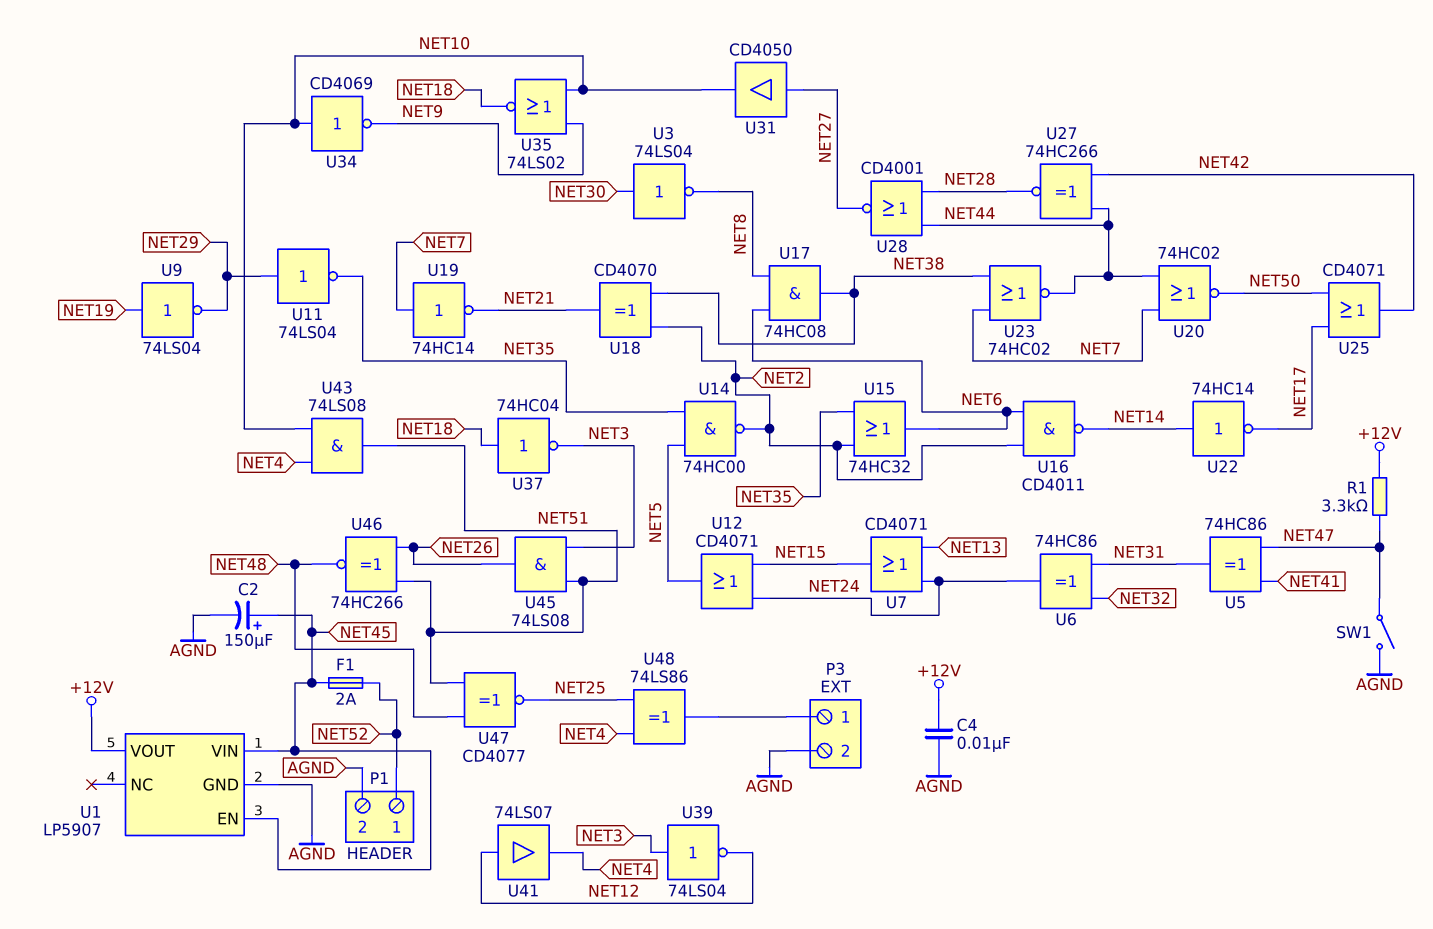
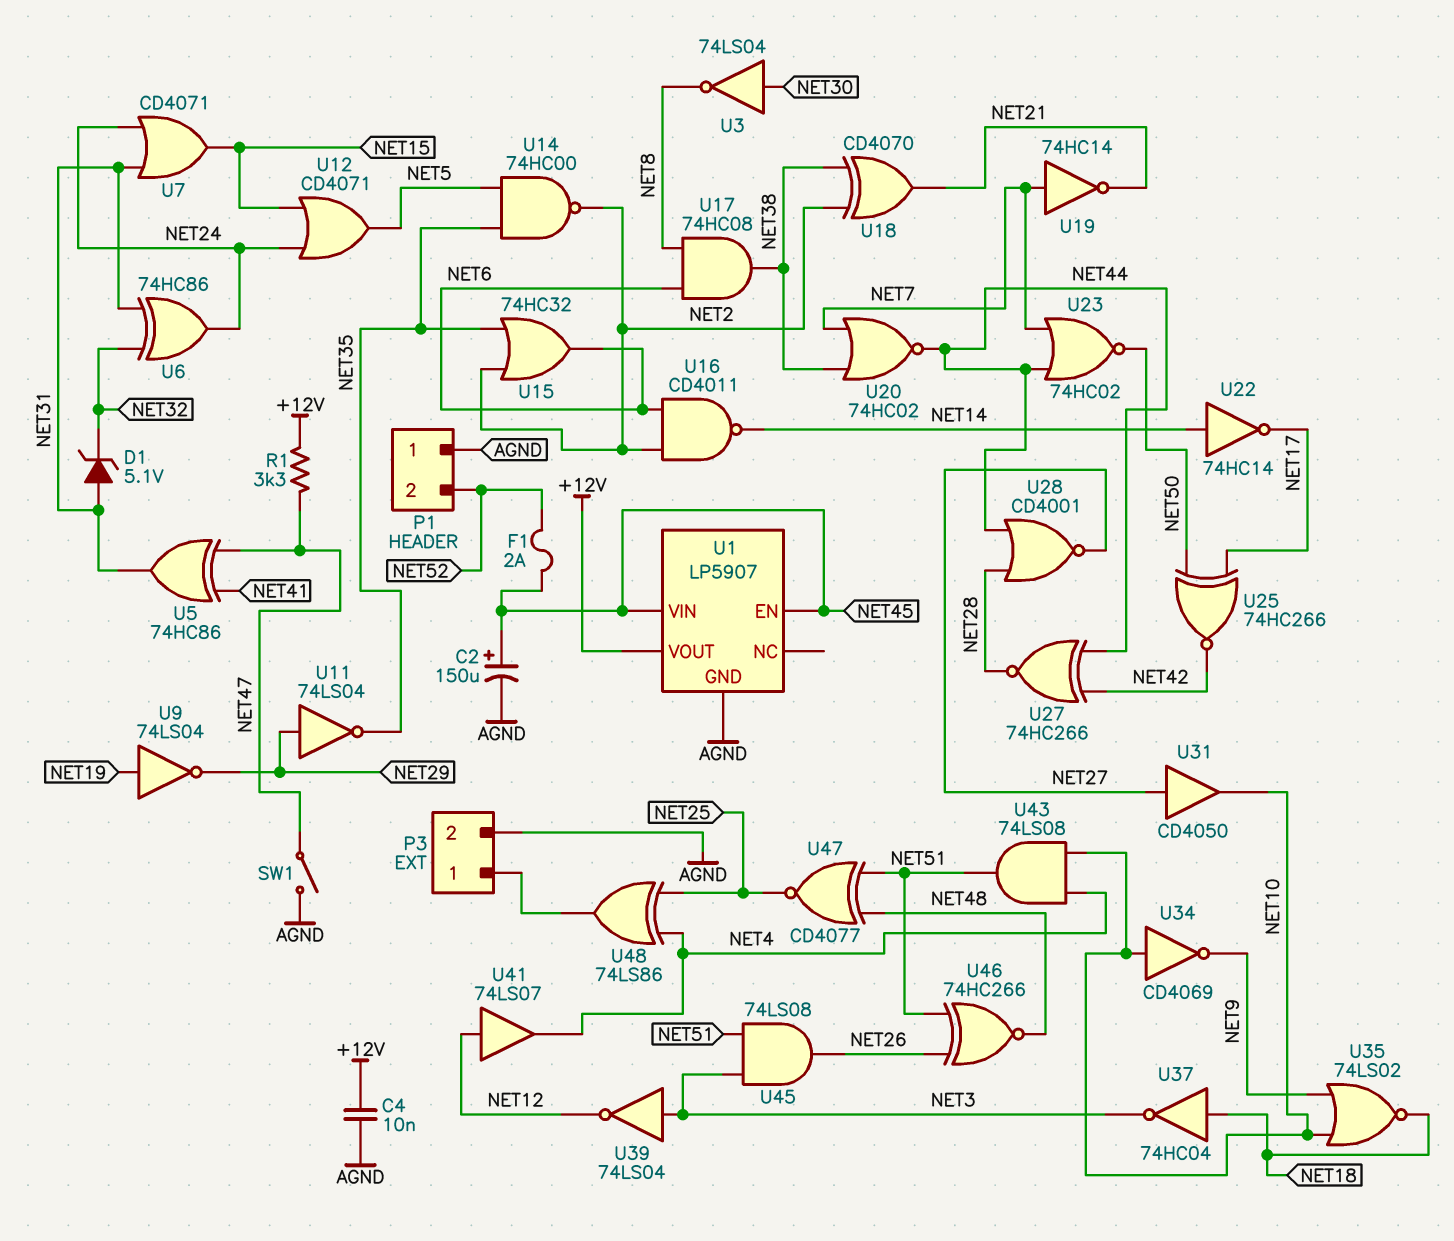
D1: none -> zener 5.1V (A NET31, K NET32)
P1 pin 1: NET52 -> AGND
P1 pin 2: AGND -> NET52
U7: OR CD4071 (in NET13, in NET24, out NET15) -> OR CD4071 (in NET24, in NET31, out NET15)
U20: NOR 74HC02 (in NET7, in NET44, out NET50) -> NOR 74HC02 (in NET7, in NET38, out NET44)
U23: NOR 74HC02 (in NET7, in NET38, out NET44) -> NOR 74HC02 (in NET7, in NET44, out NET50)
U25: OR CD4071 (in NET17, in NET50, out NET42) -> XNOR 74HC266 (in NET17, in NET50, out NET42)

